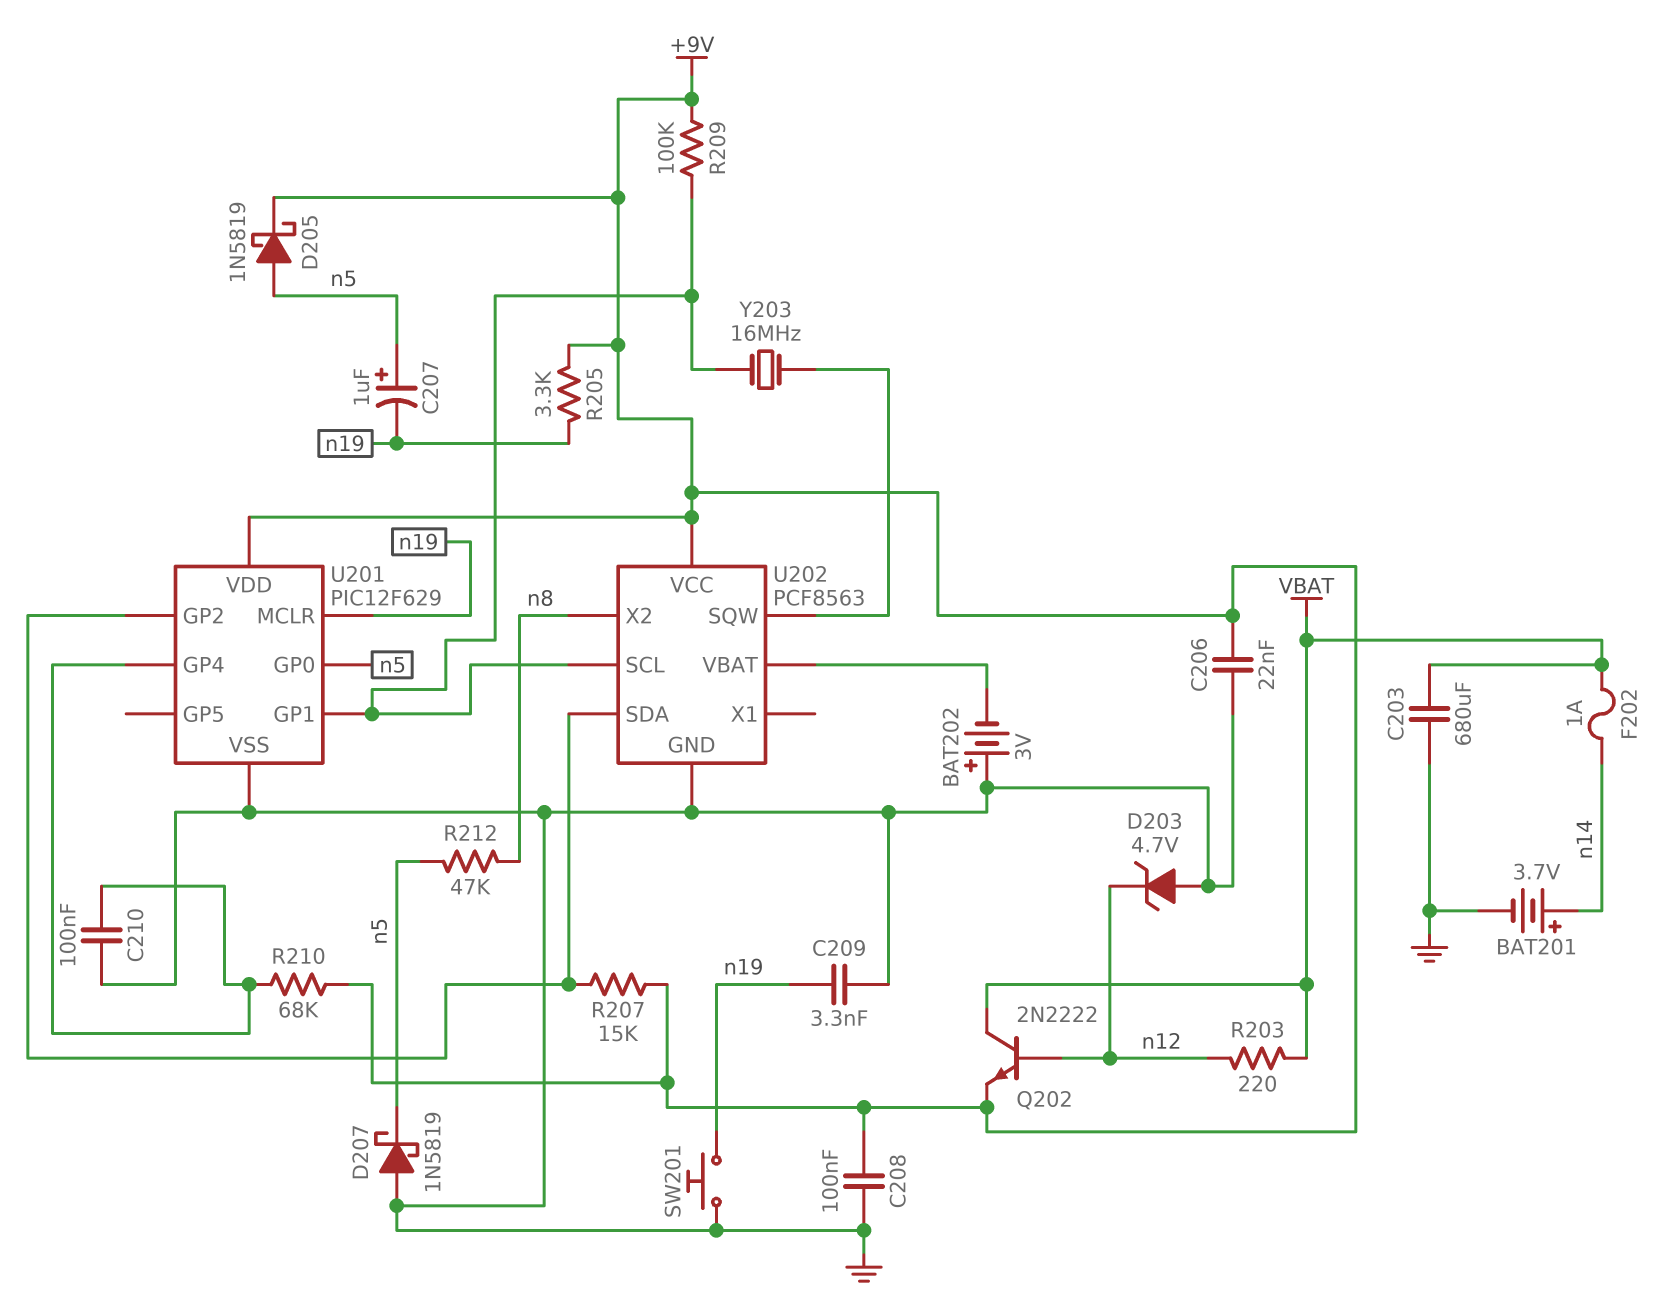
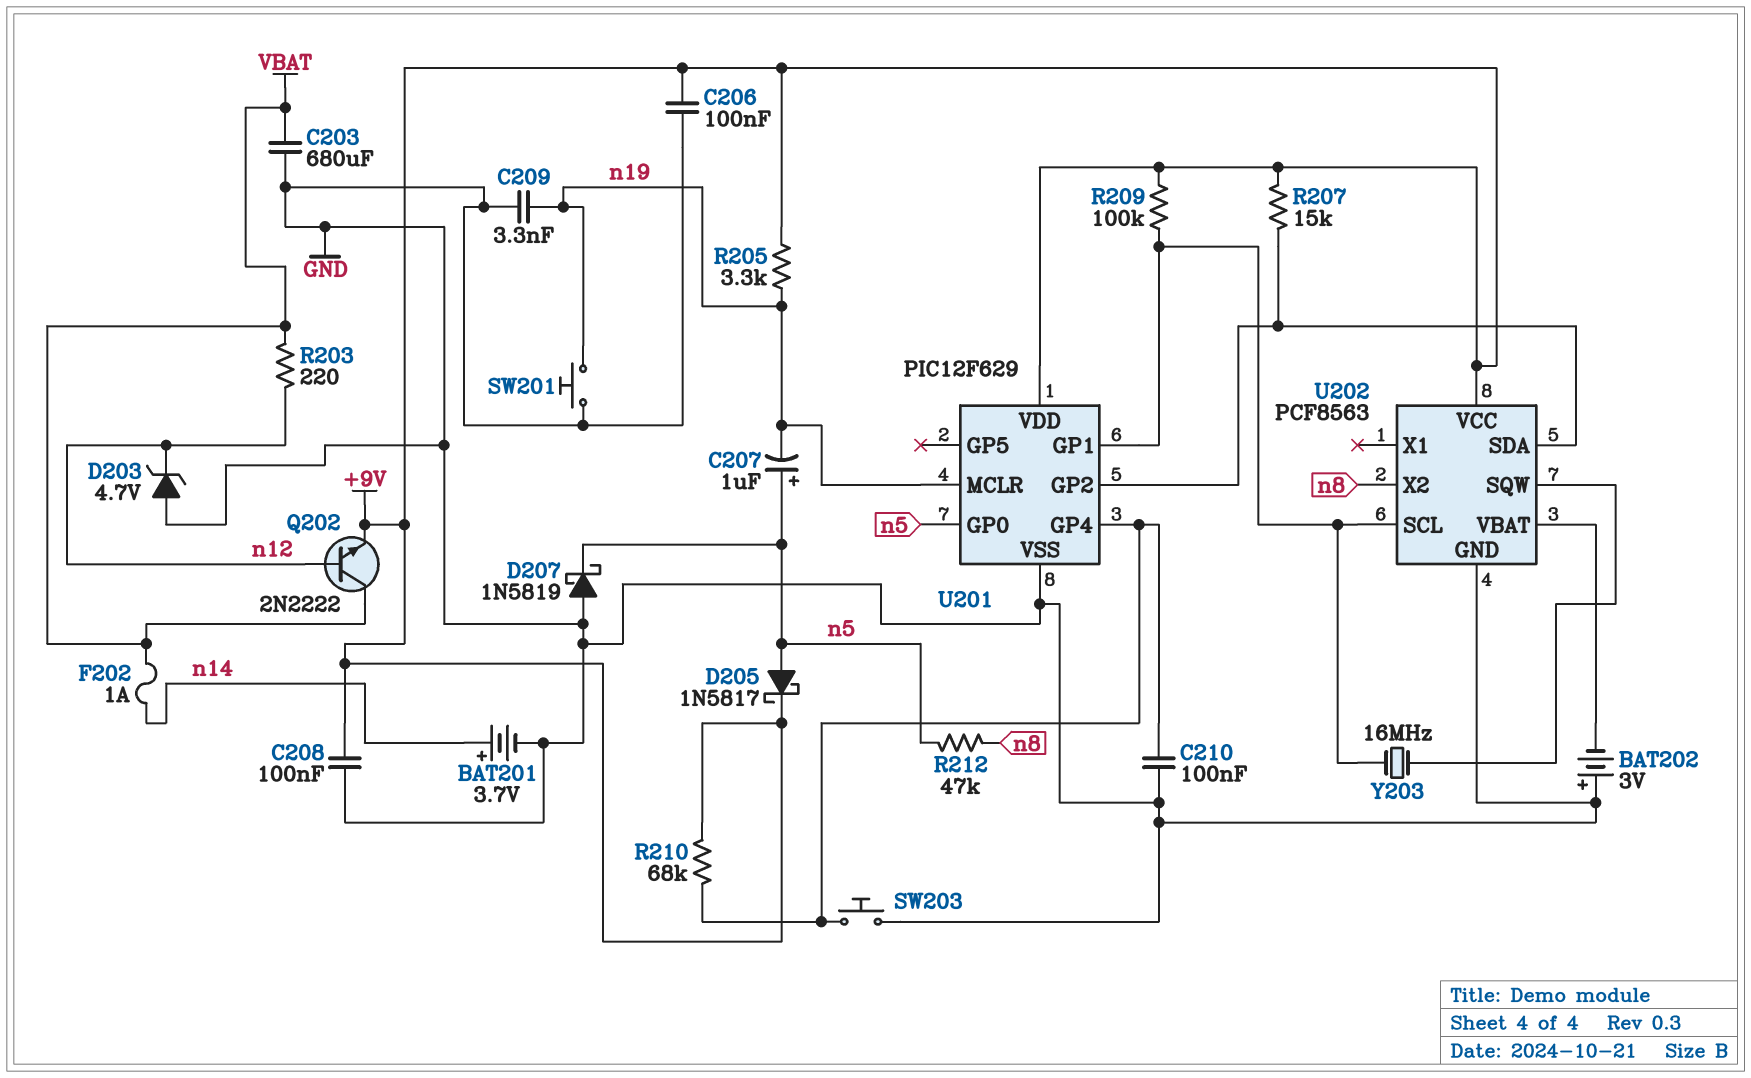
C206: 22nF (+9V, GND) -> 100nF (+9V, GND)
D205: schottky 1N5819 (A n5, K +9V) -> schottky 1N5817 (A n5, K +9V)
SW203: none -> button (GND, U201/GP4)

